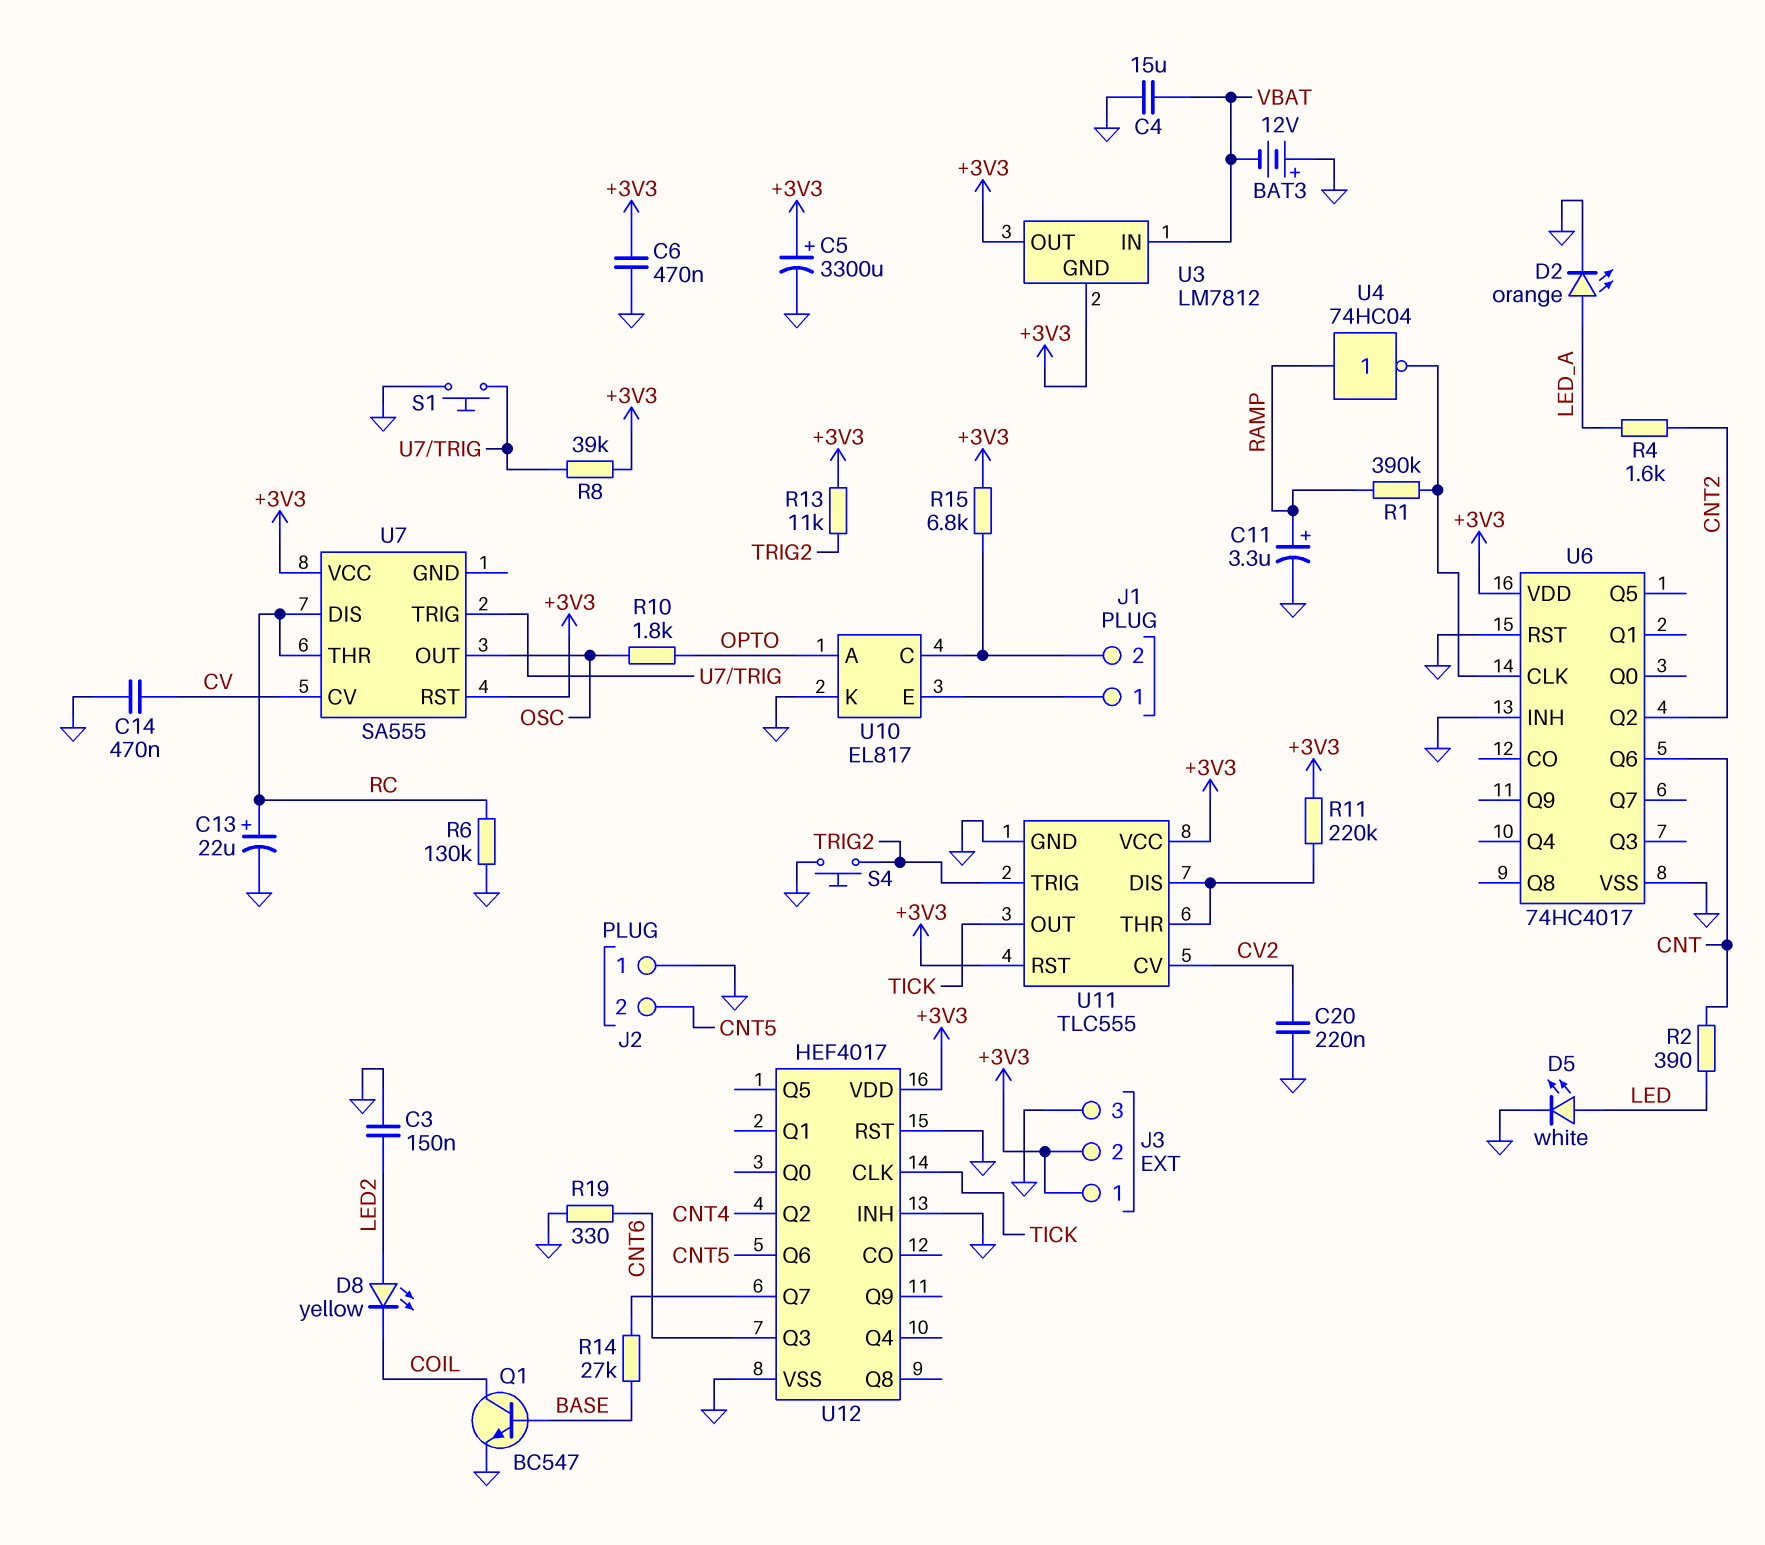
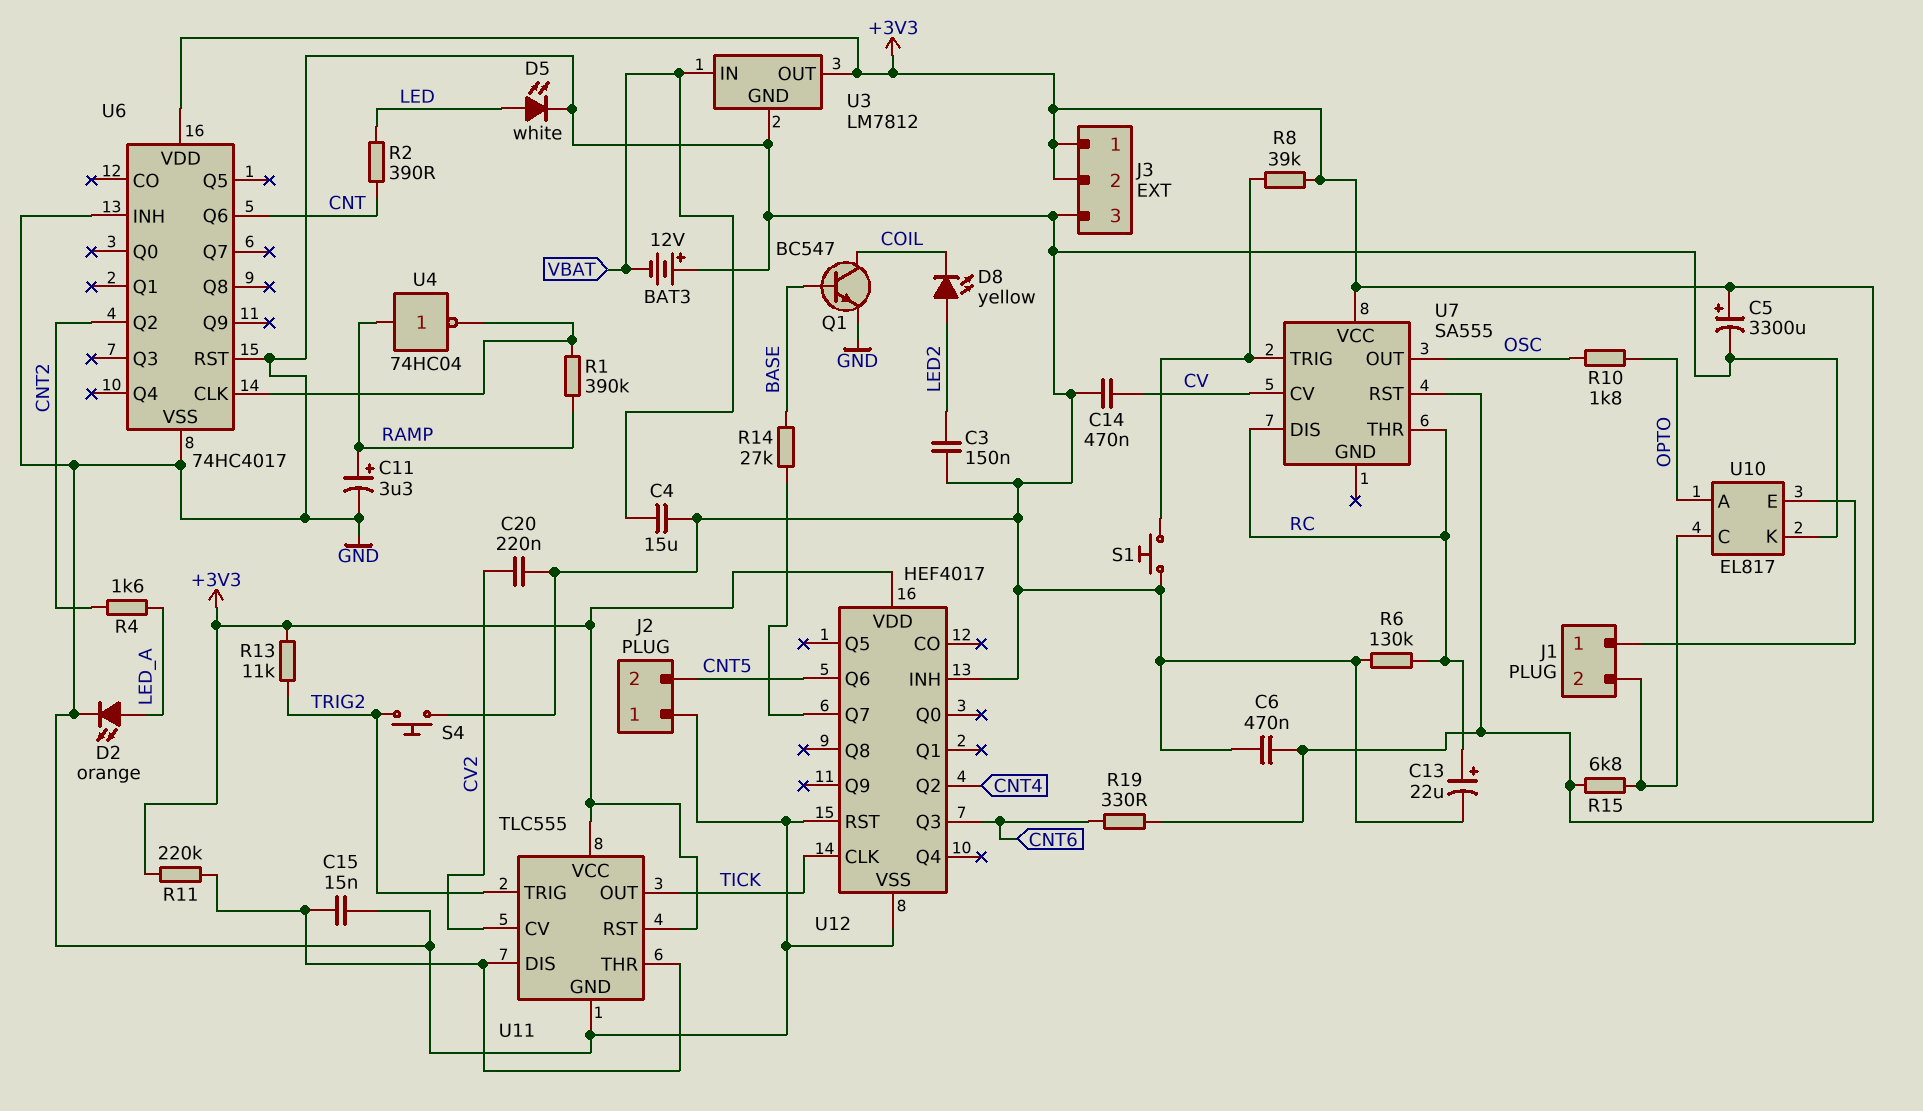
C15: none -> 15nF (GND, U11/DIS)
R19: 330 (CNT6, GND) -> 330 (+3V3, CNT6)
U3 pin GND: +3V3 -> GND

